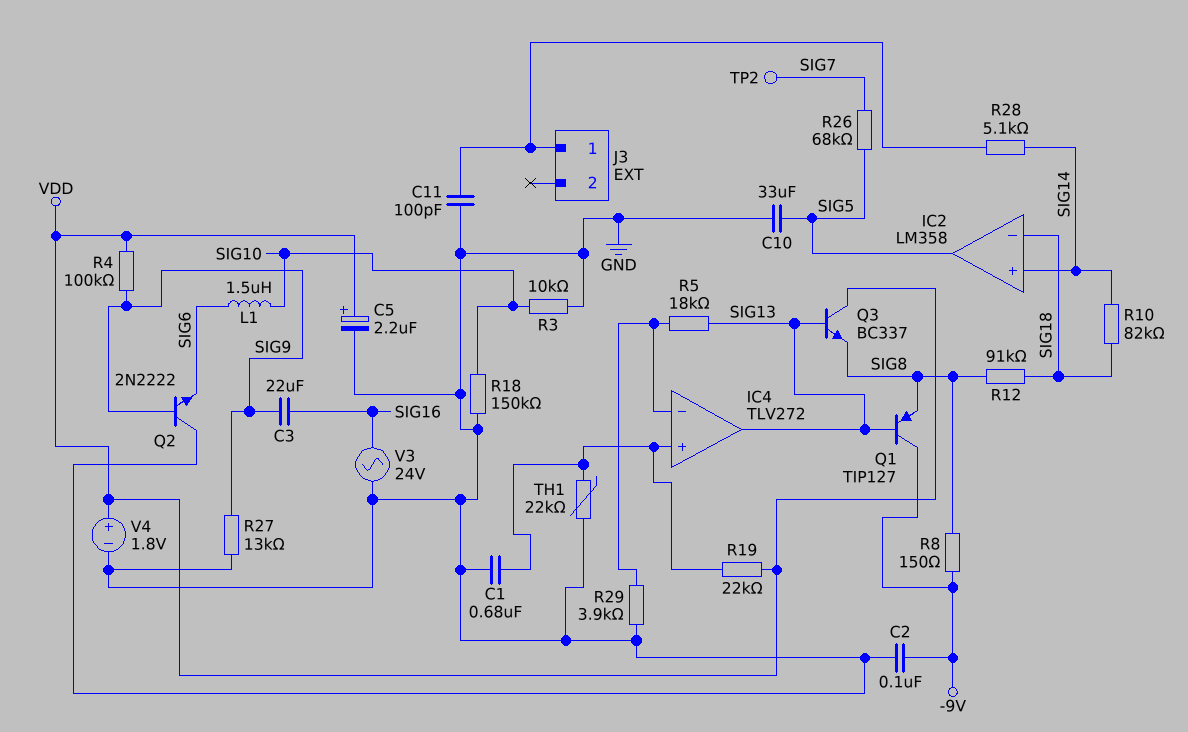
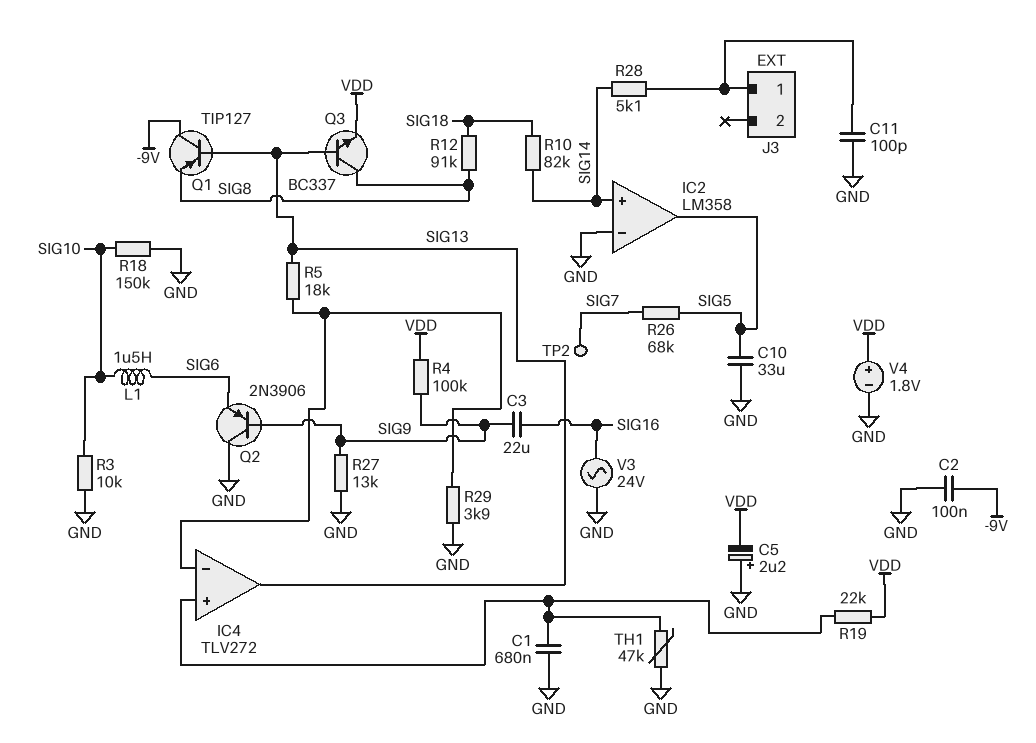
C5: 2.2uF (plus VDD, minus GND) -> 2.2uF (plus GND, minus VDD)
IC2 pin in-: SIG18 -> GND
Q2: NPN 2N2222 (B SIG9, C GND, E SIG6) -> PNP 2N3906 (B SIG9, C GND, E SIG6)
Q3: NPN BC337 (B SIG13, C VDD, E SIG8) -> NPN BC337 (B SIG13, C SIG8, E VDD)
R8: 150 (-9V, SIG8) -> none
TH1: 22k (GND, IC4/in+) -> 47k (GND, IC4/in+)

